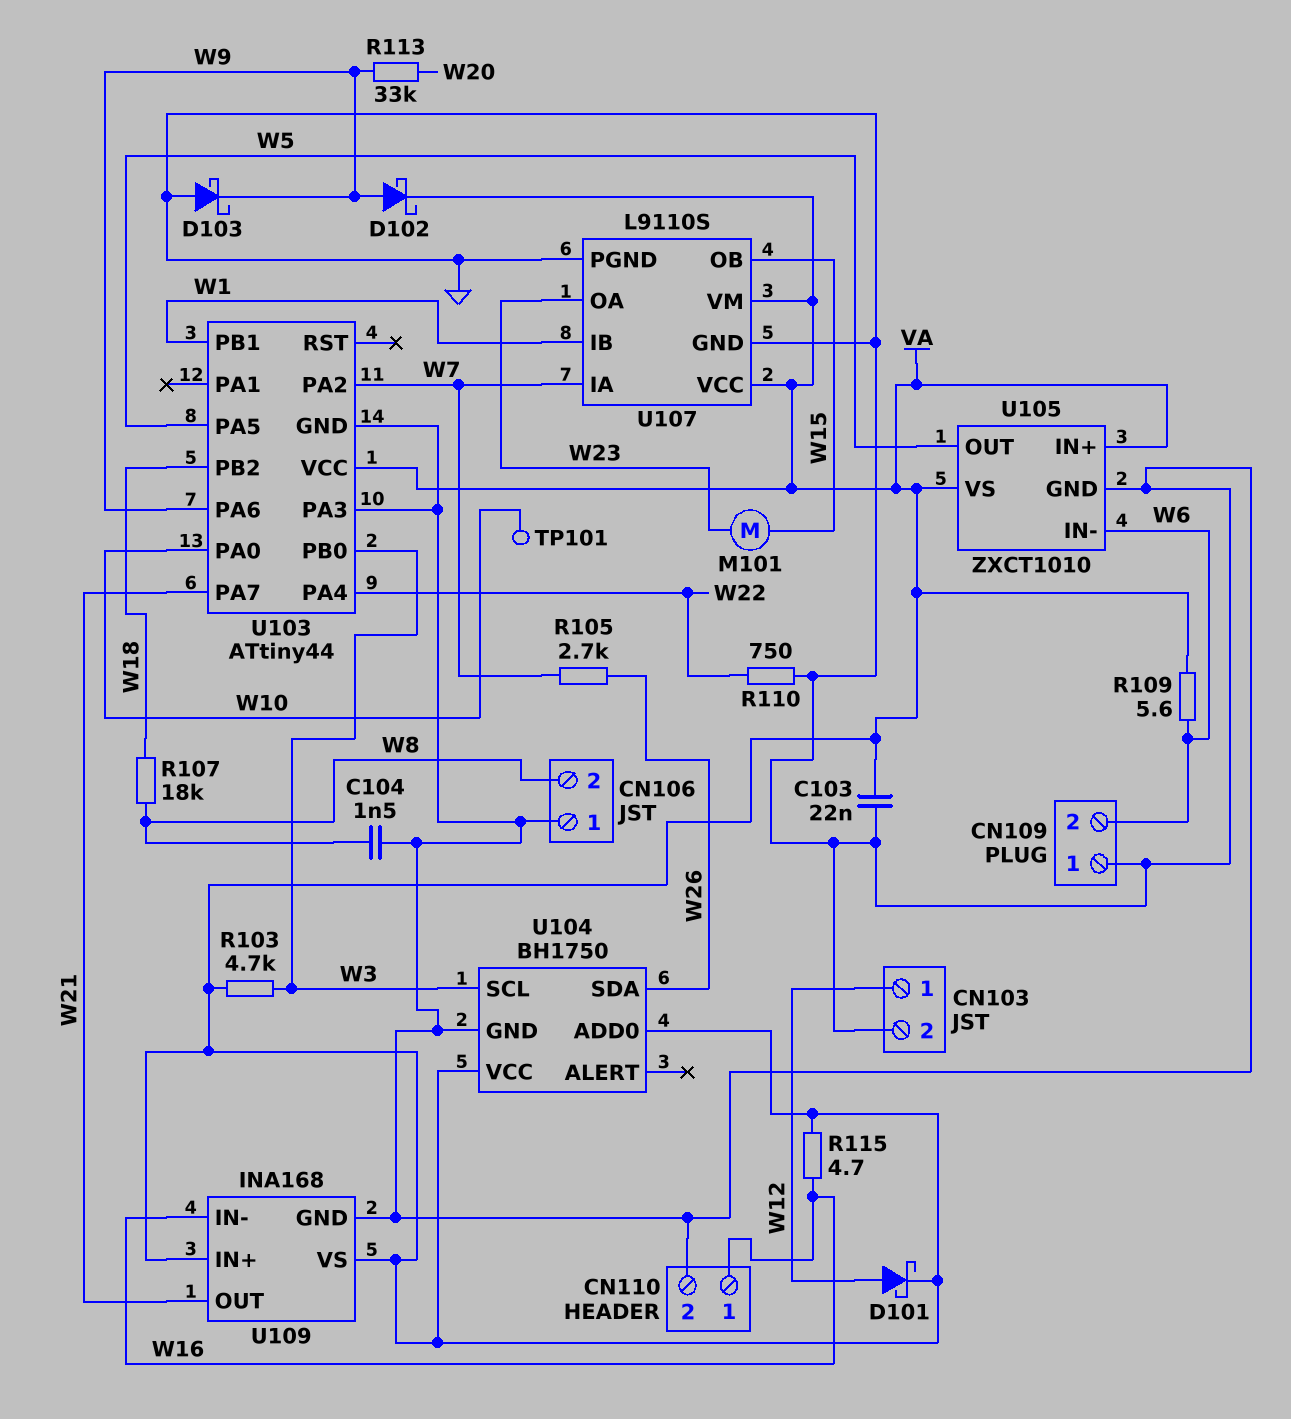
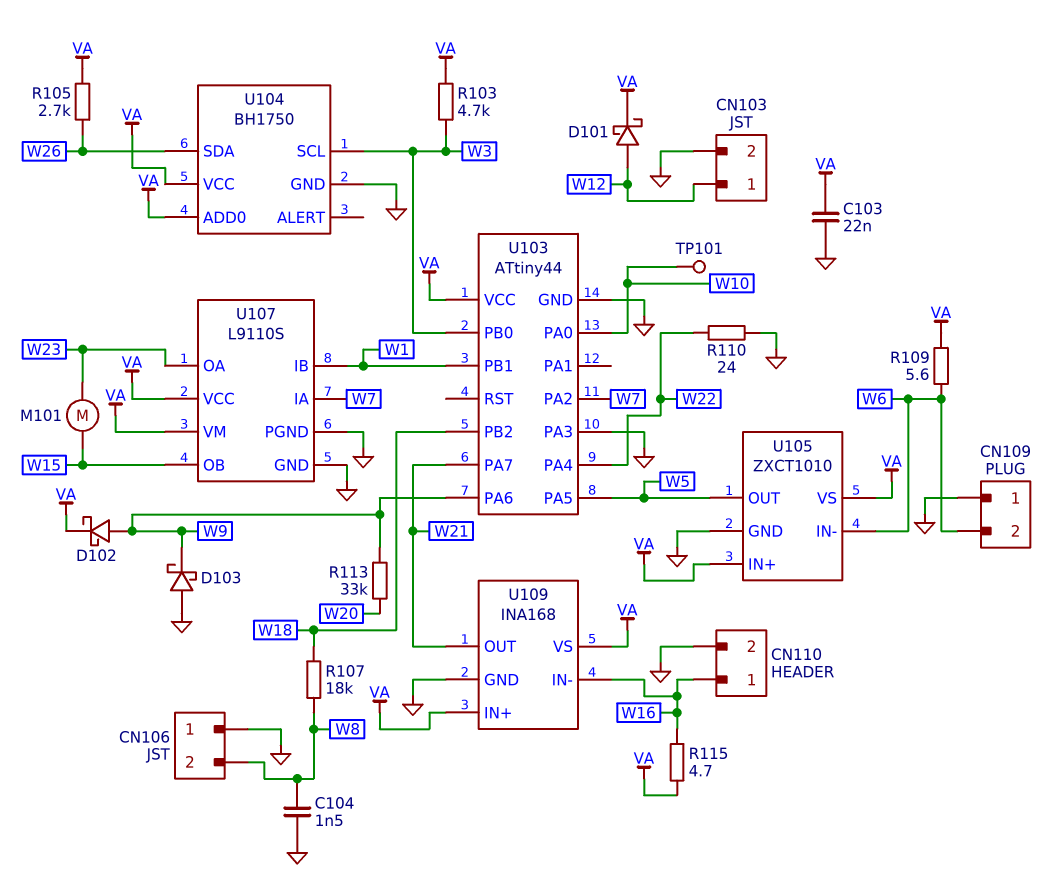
R105: 2.7k (W7, W26) -> 2.7k (VA, W26)
R110: 750 (GND, W22) -> 24 (GND, W22)

